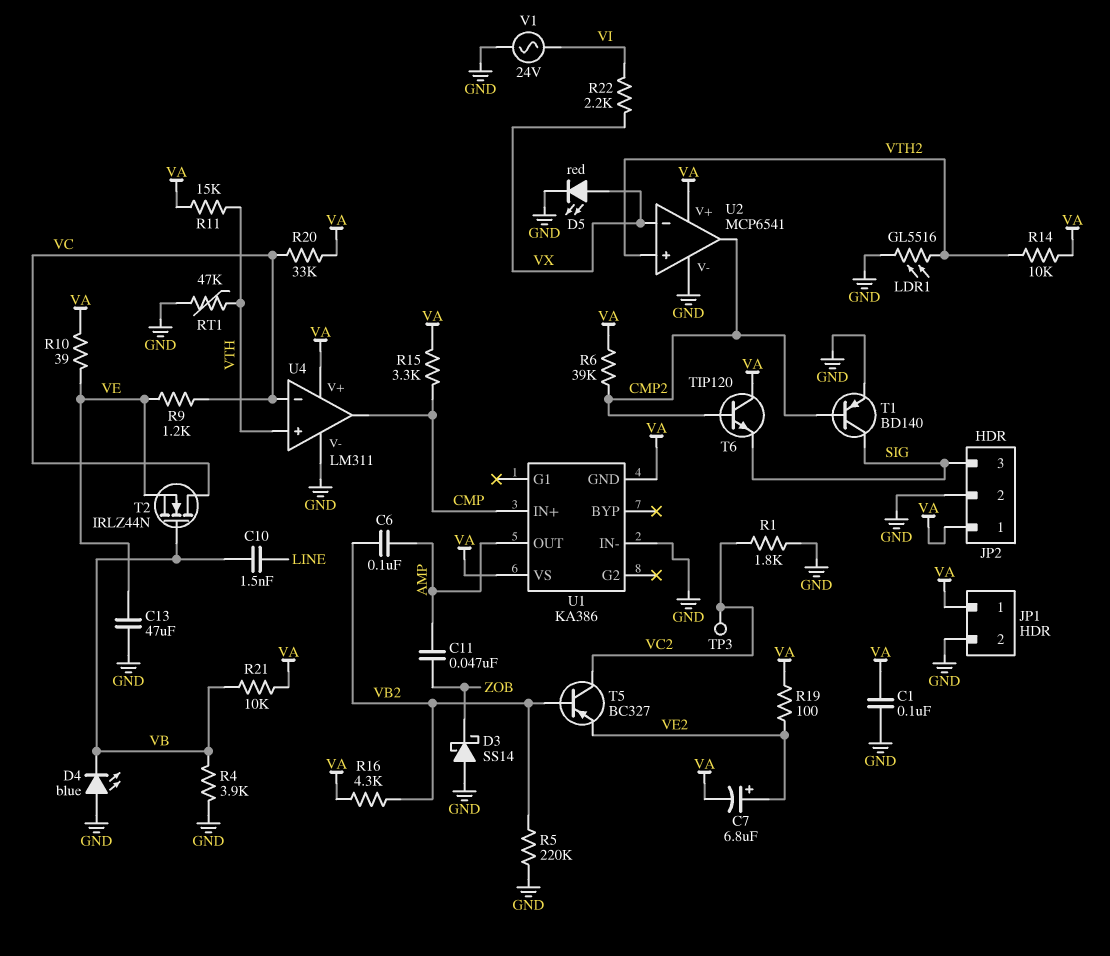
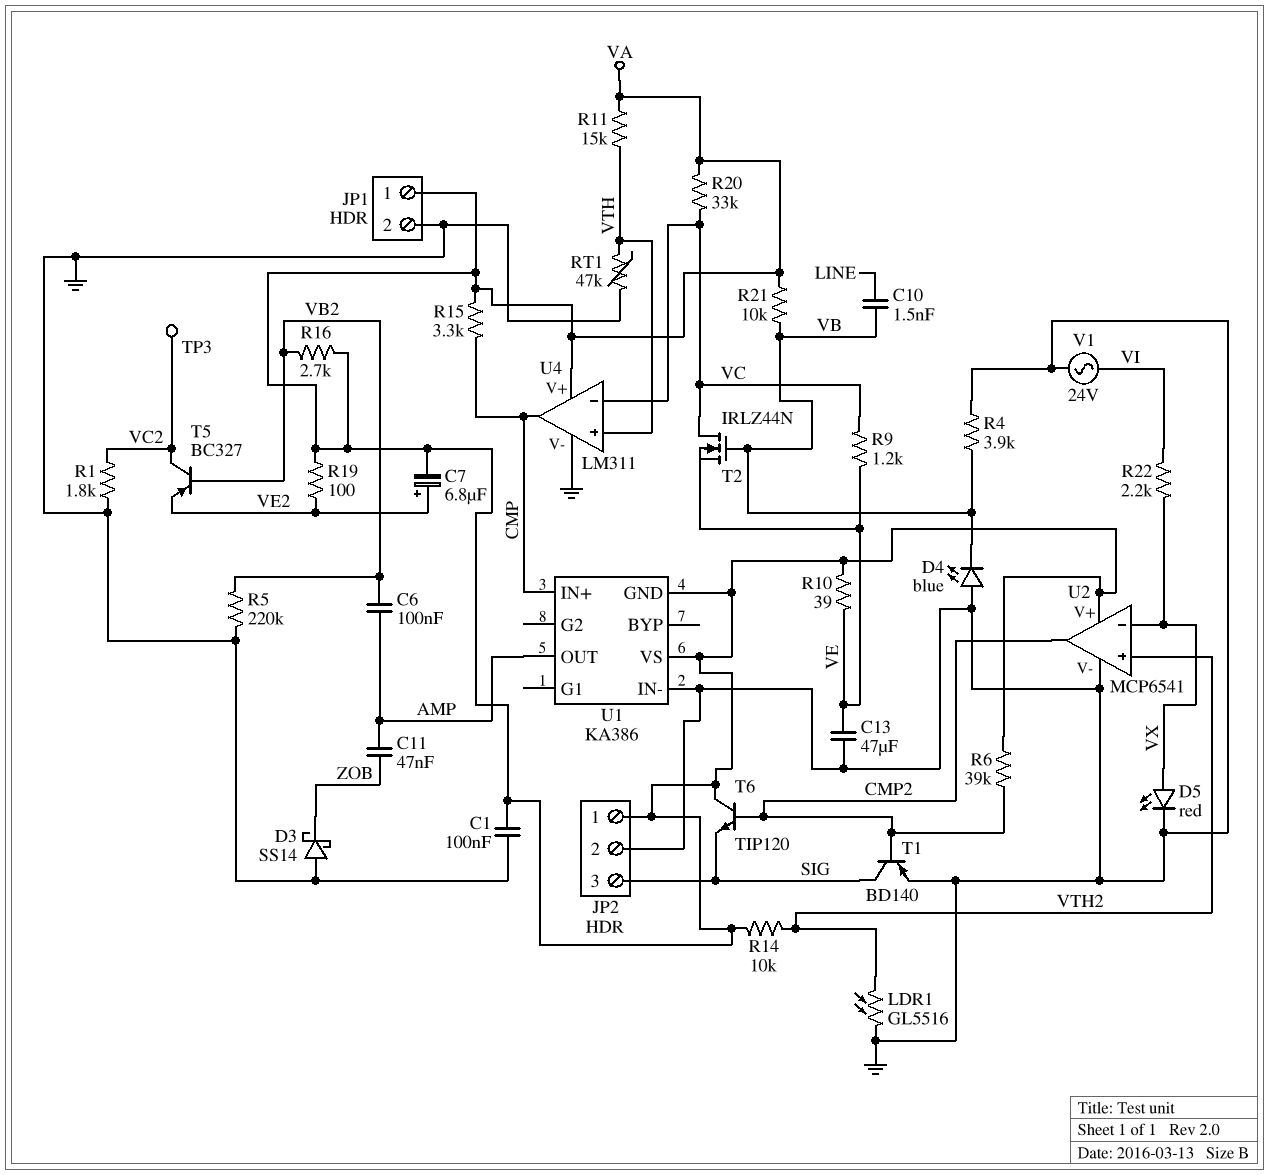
R16: 4.3k (VA, VB2) -> 2.7k (VA, VB2)

